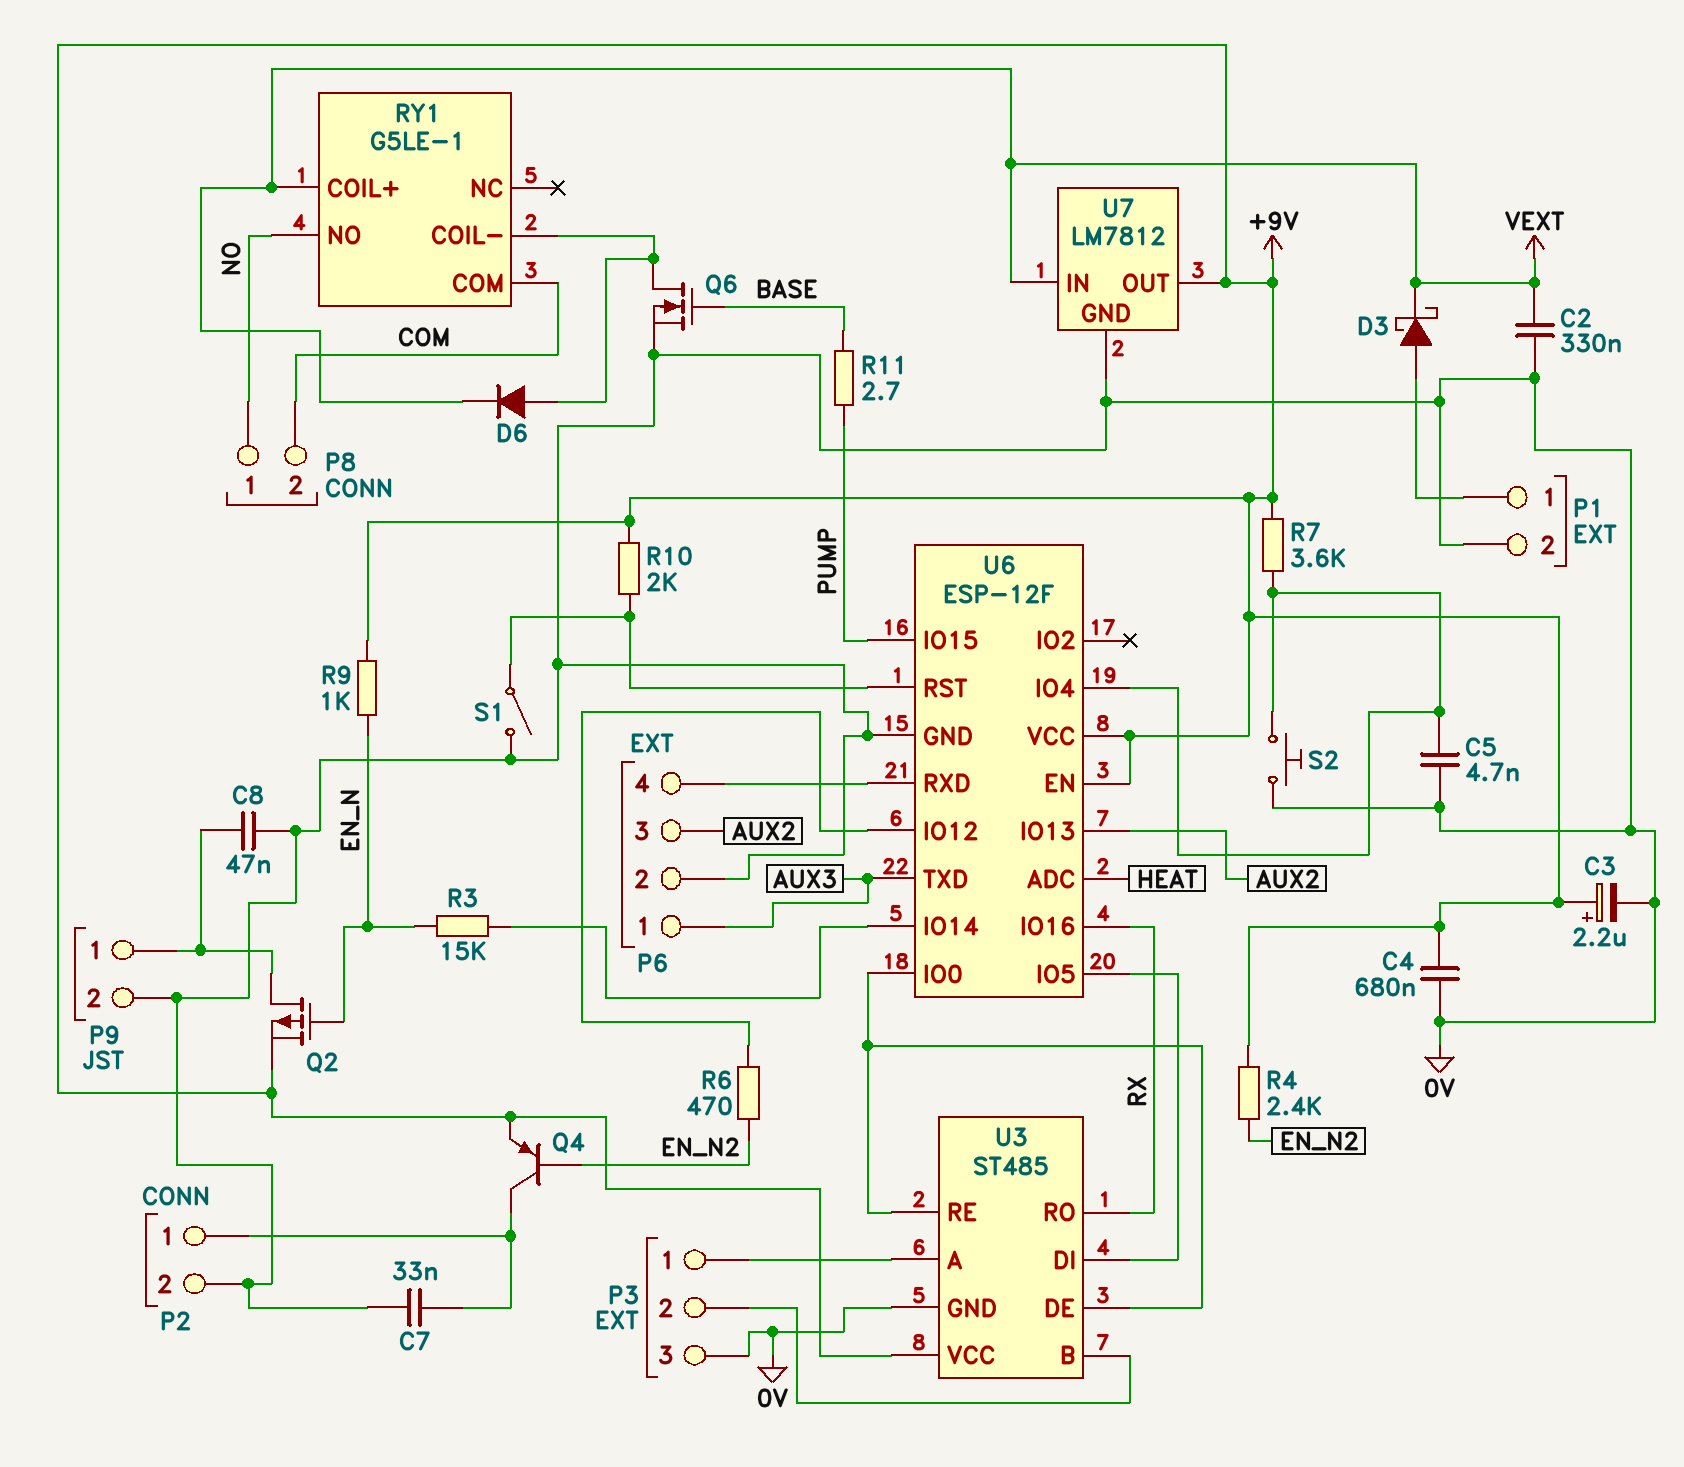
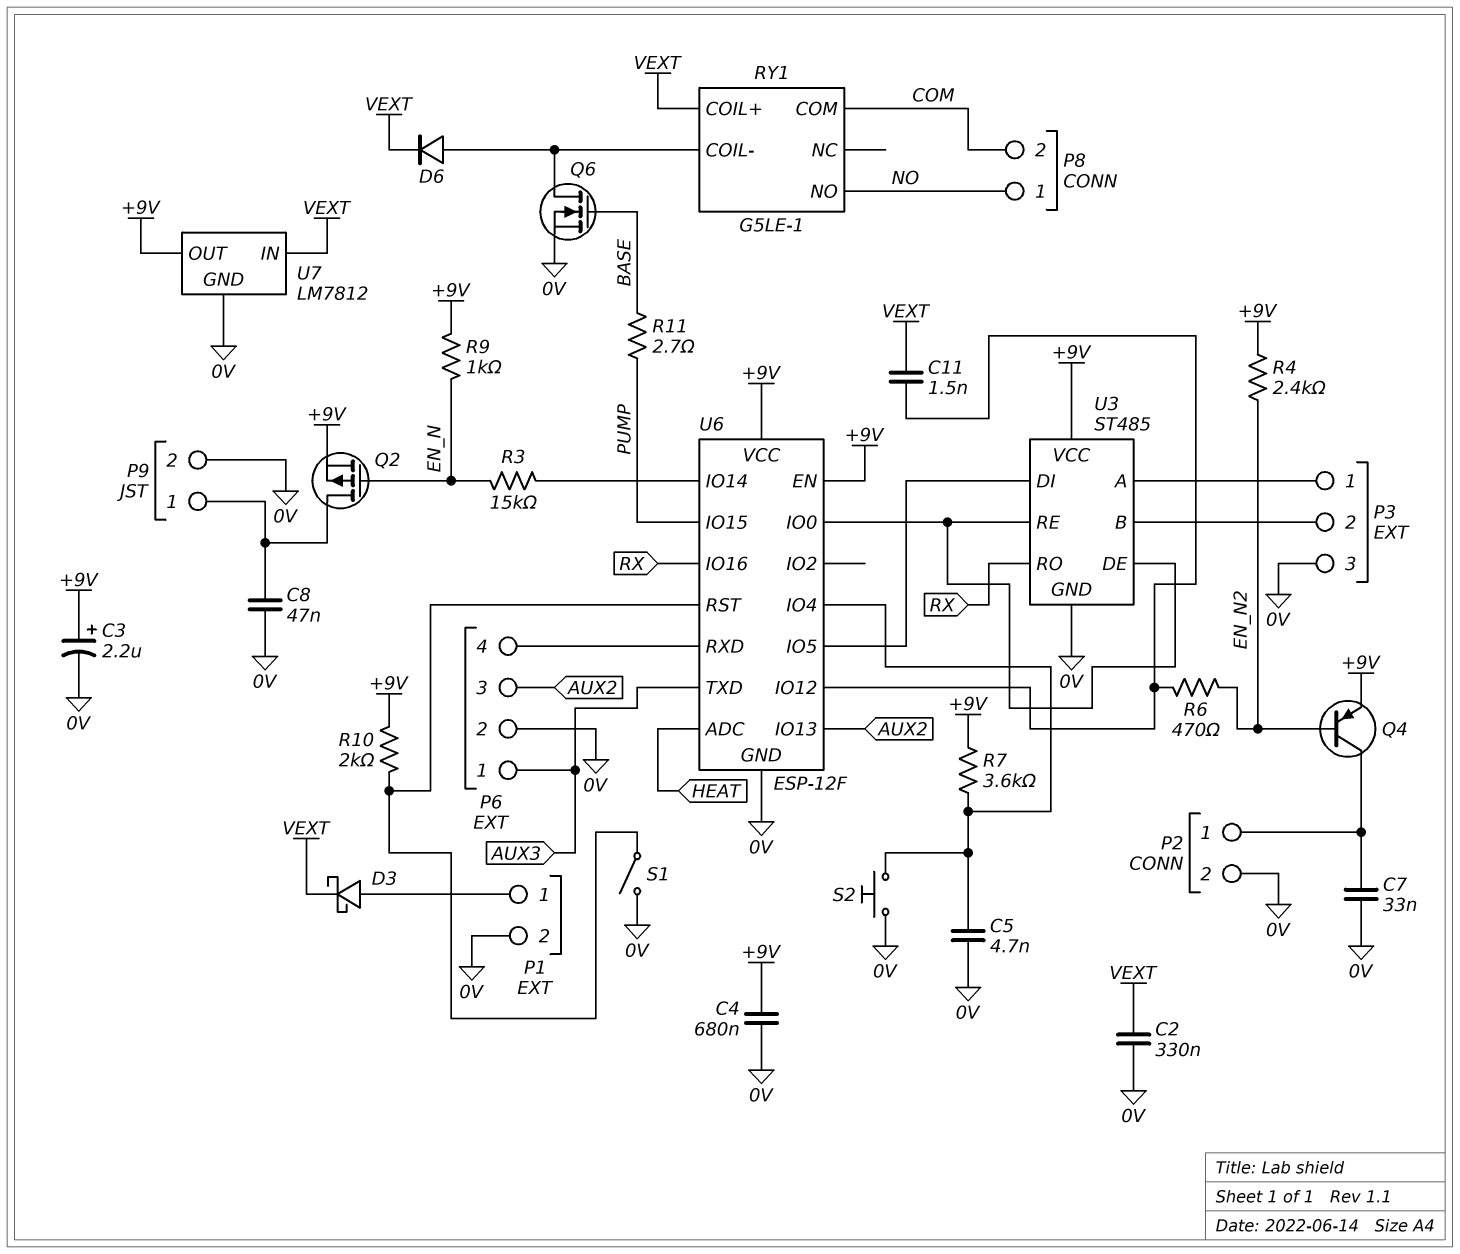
C11: none -> 1.5nF (U6/IO12, VEXT)

